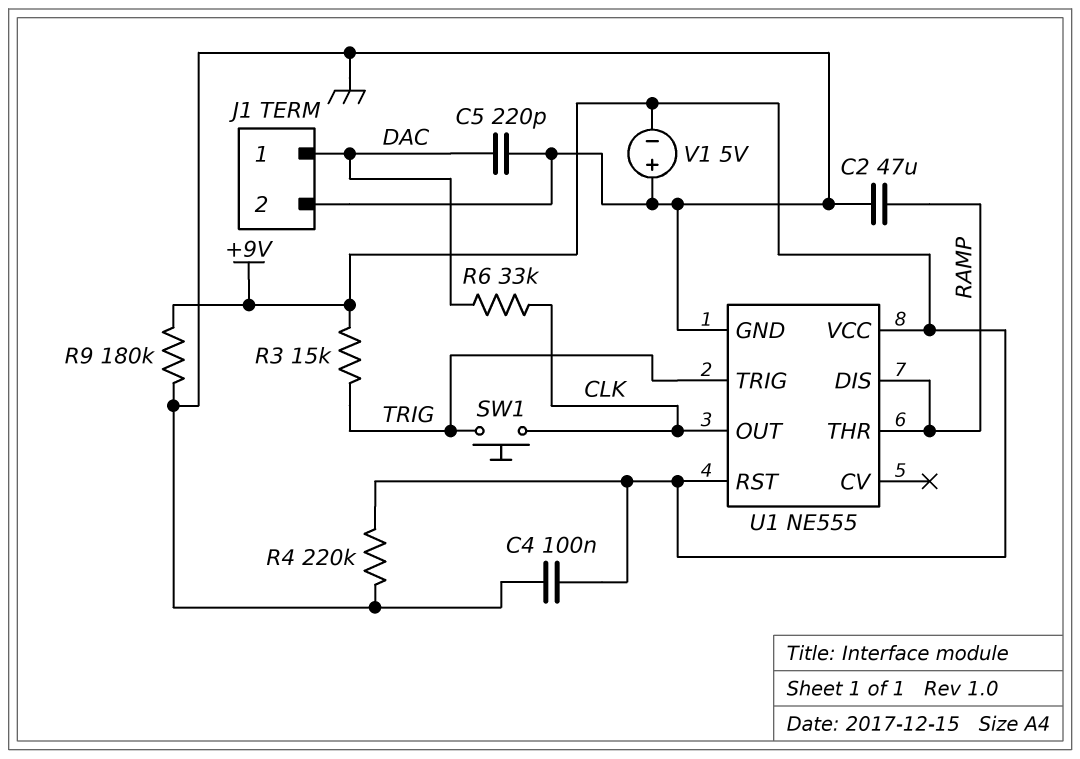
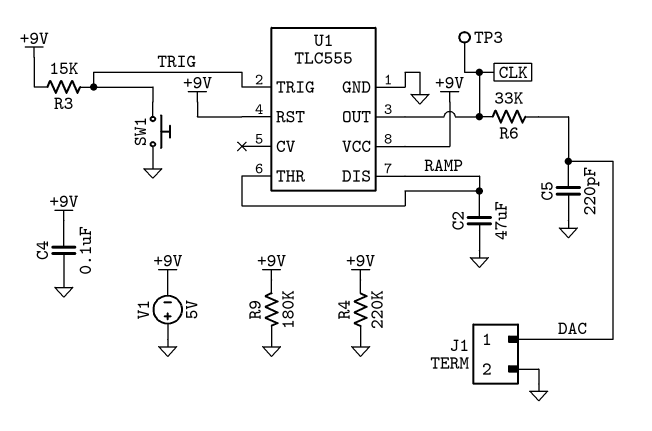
SW1: button (CLK, TRIG) -> button (GND, TRIG)
TP3: none -> test point (CLK)
U1: NE555 -> TLC555

